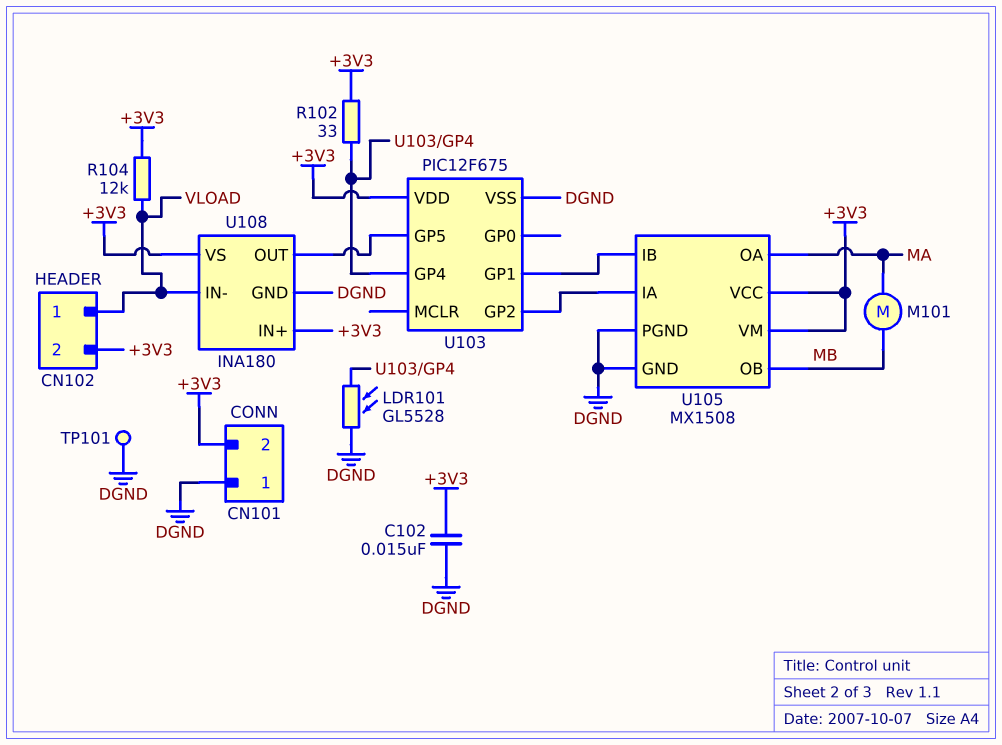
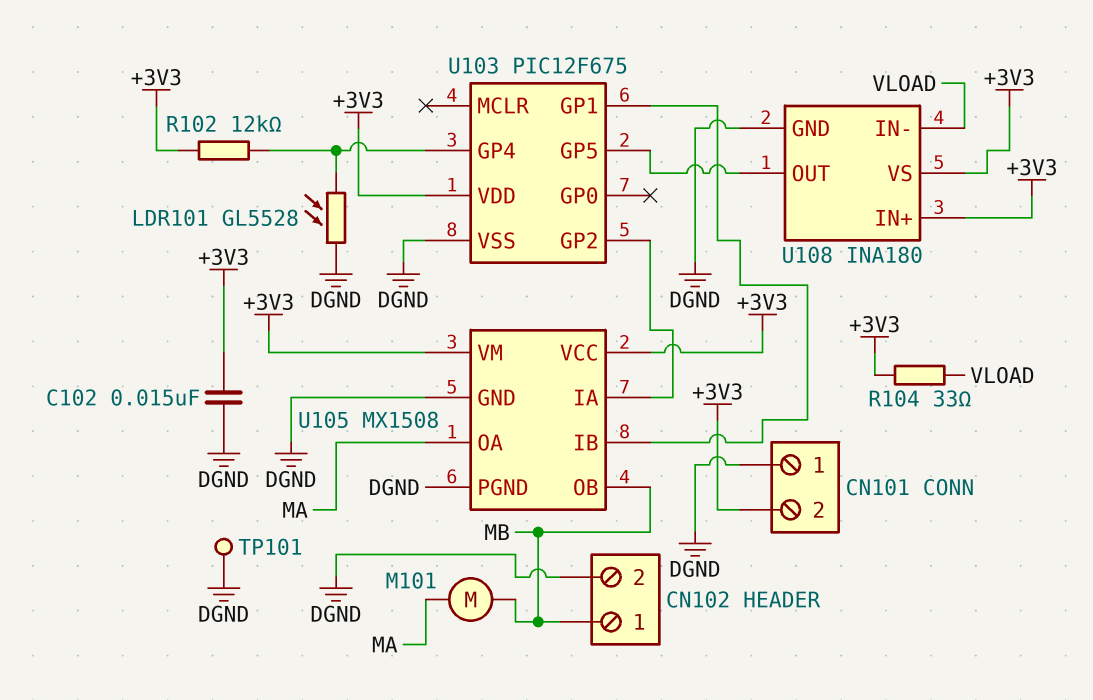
CN102 pin 1: VLOAD -> MB
CN102 pin 2: +3V3 -> DGND
R102: 33 (+3V3, U103/GP4) -> 12k (+3V3, U103/GP4)
R104: 12k (+3V3, VLOAD) -> 33 (+3V3, VLOAD)

